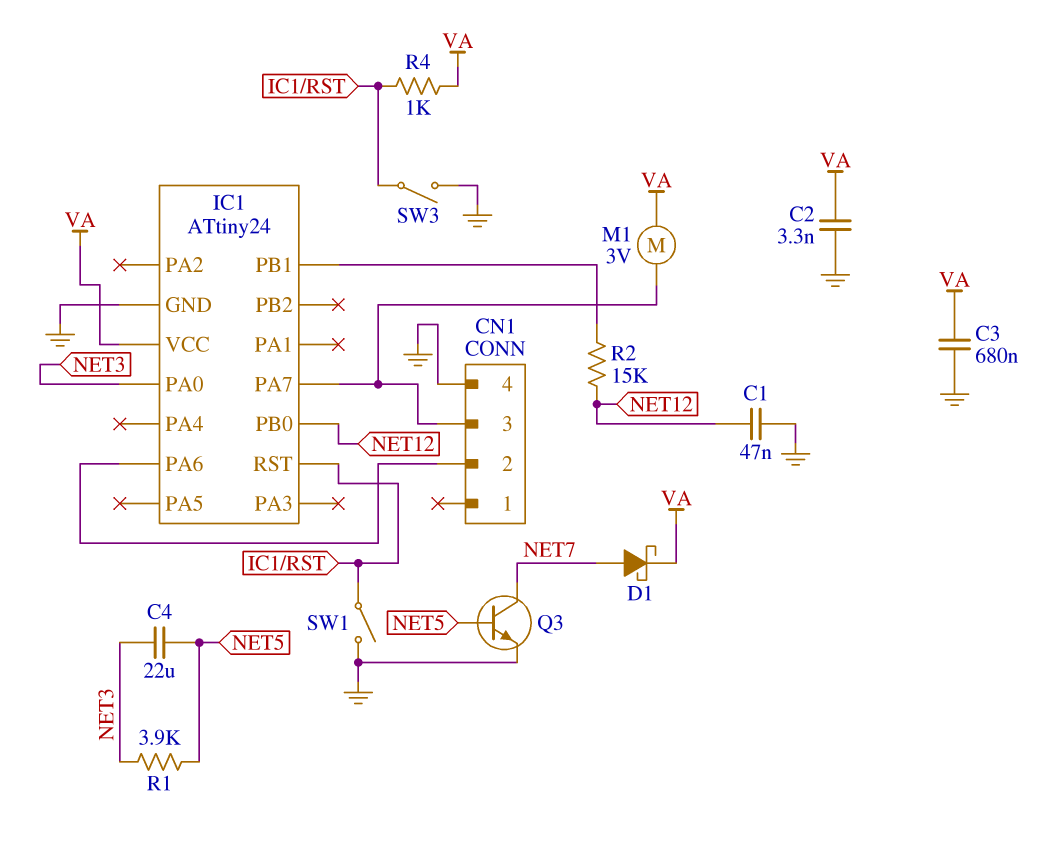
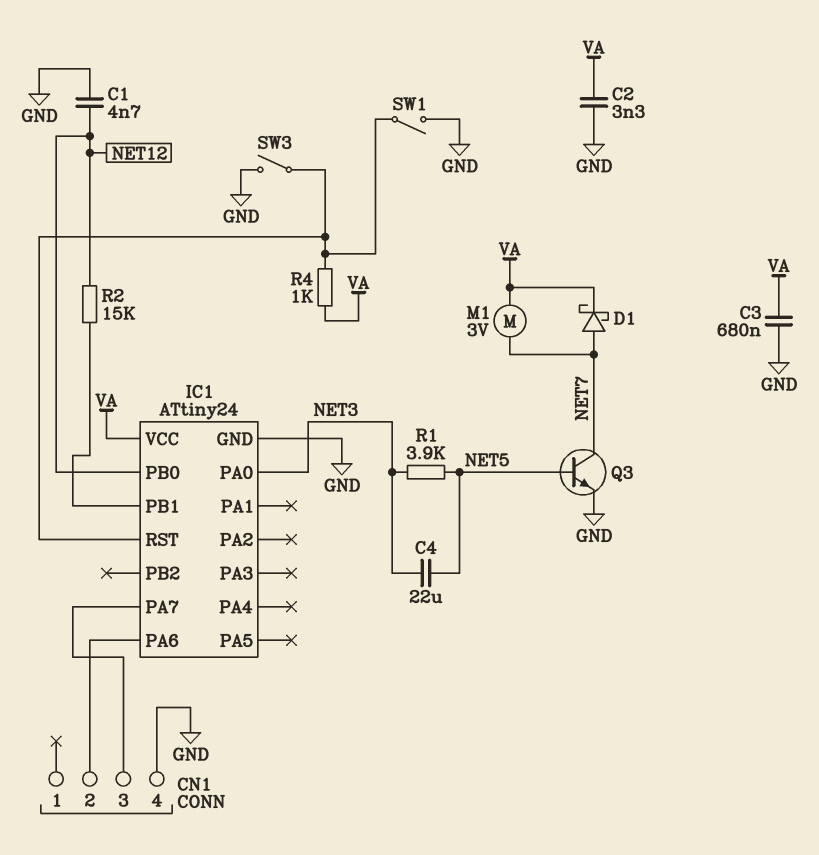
C1: 47nF (GND, NET12) -> 4.7nF (GND, NET12)
M1: motor 3V (CN1/3, VA) -> motor 3V (NET7, VA)

